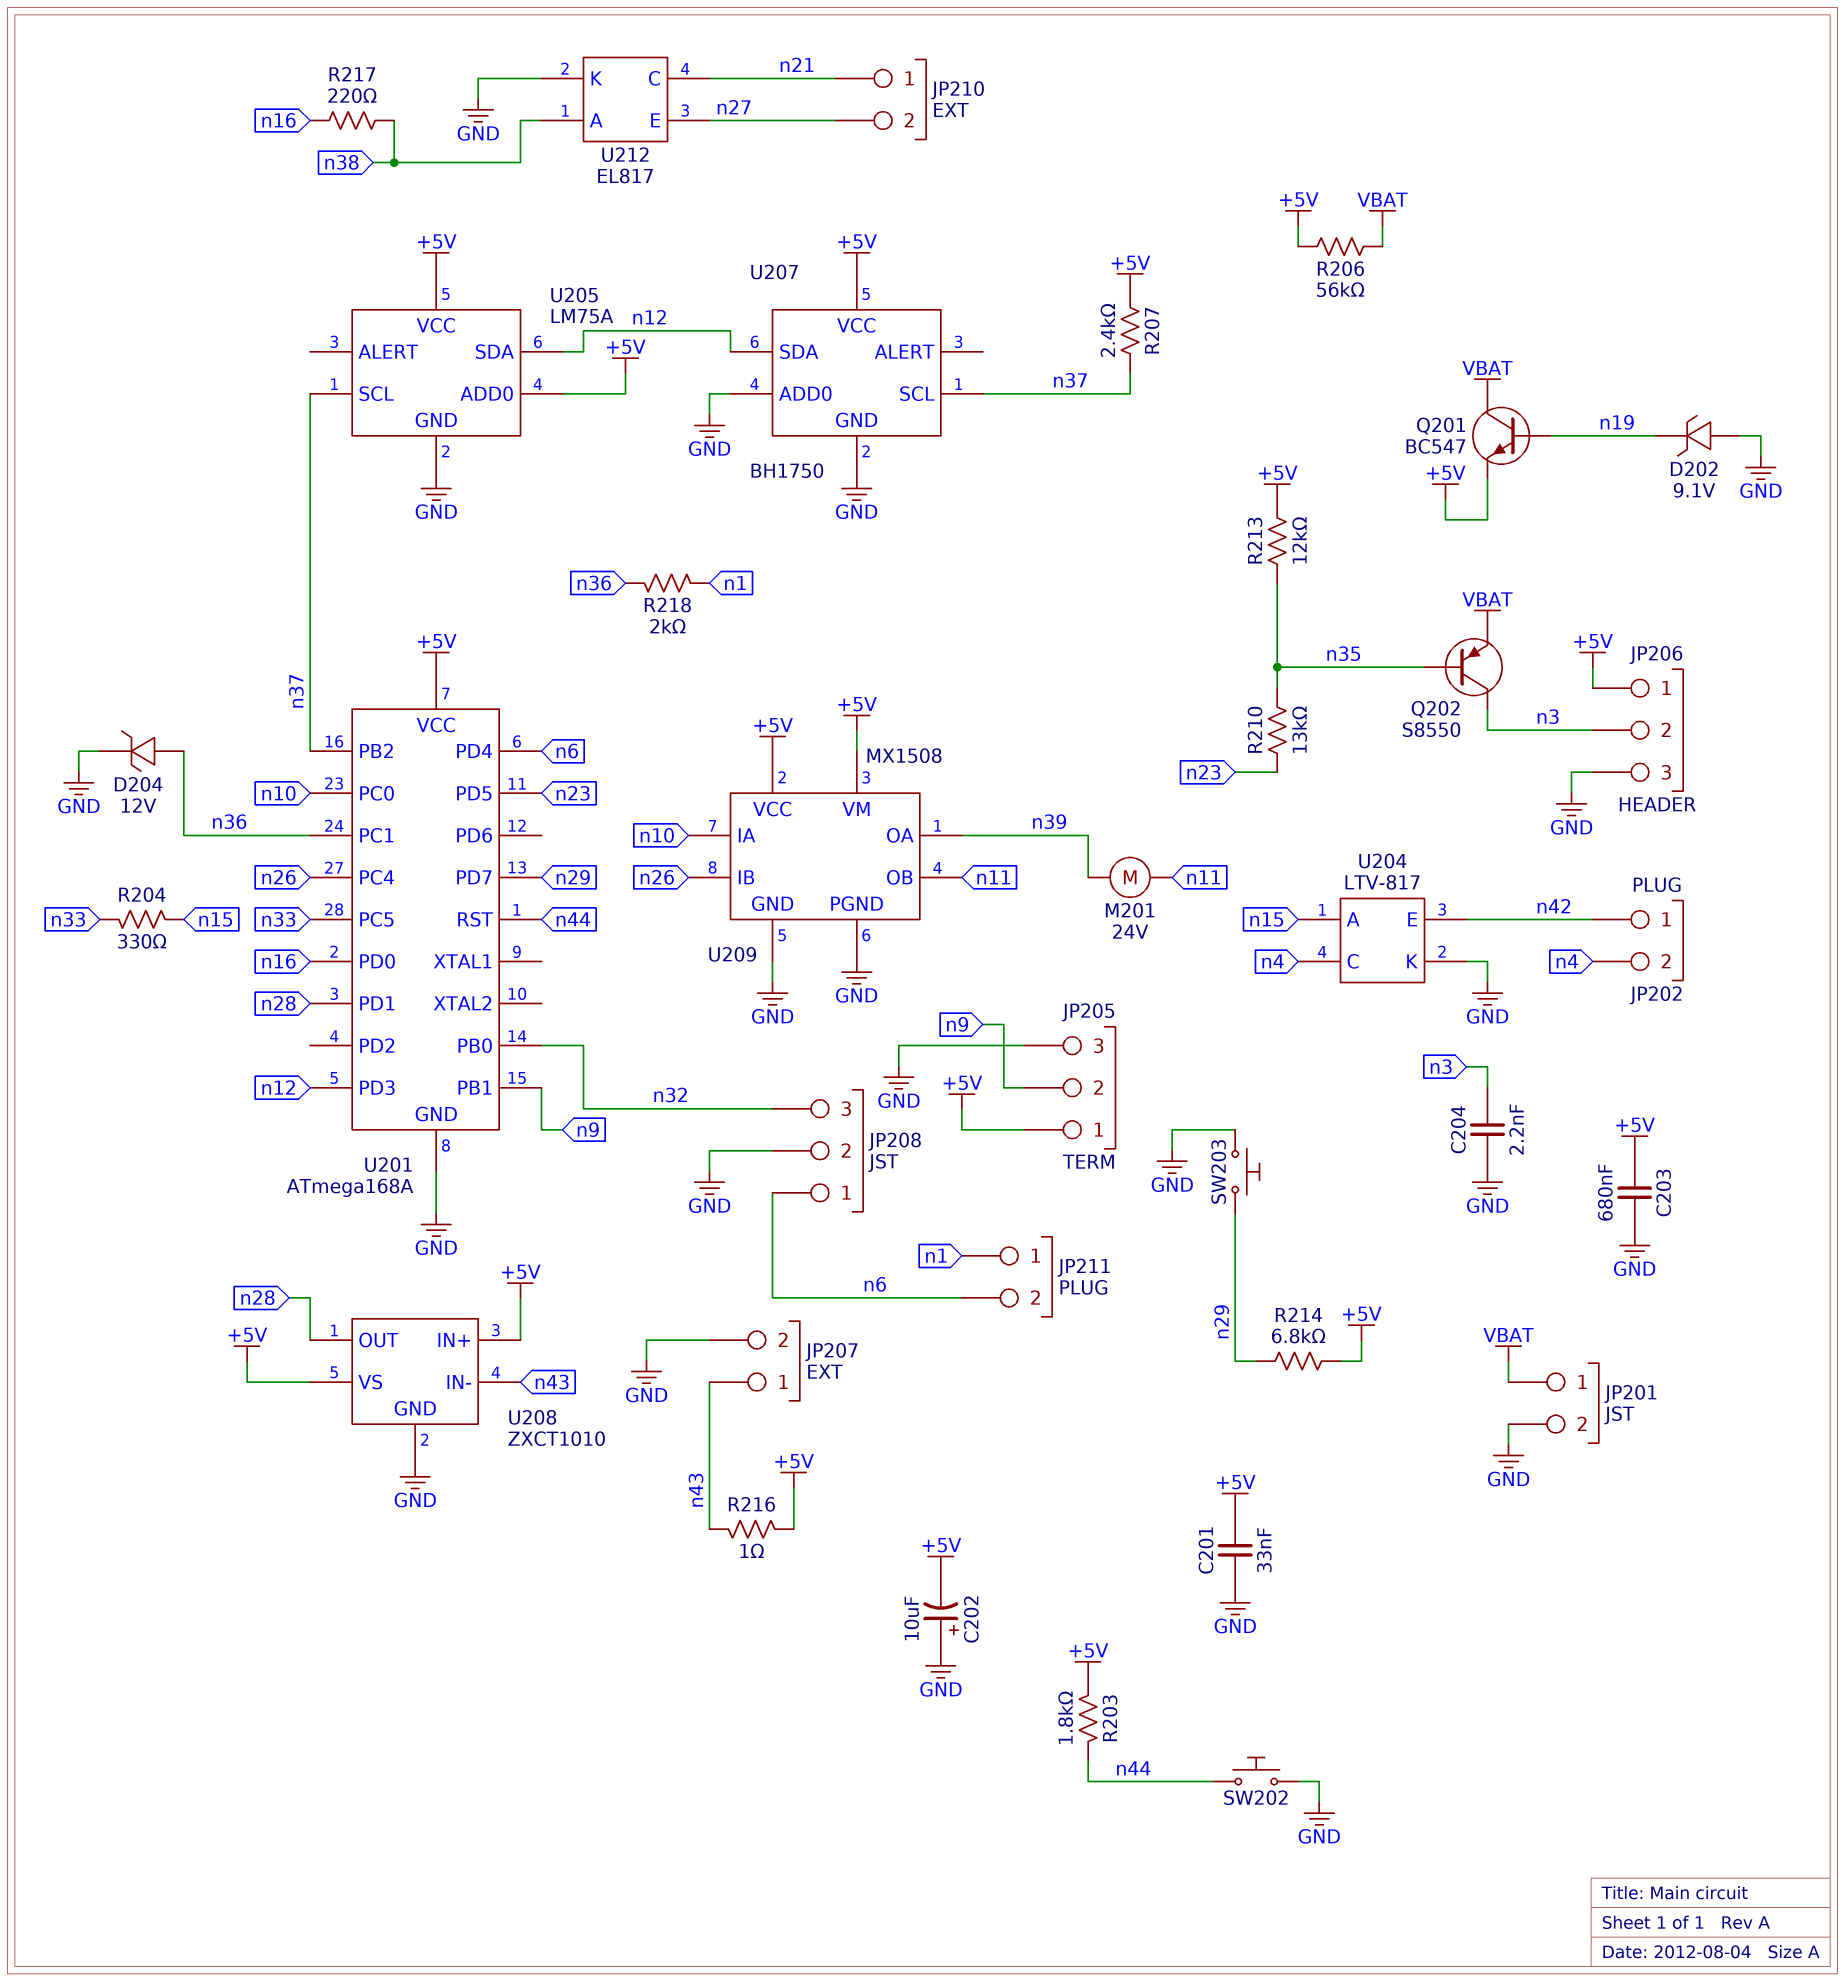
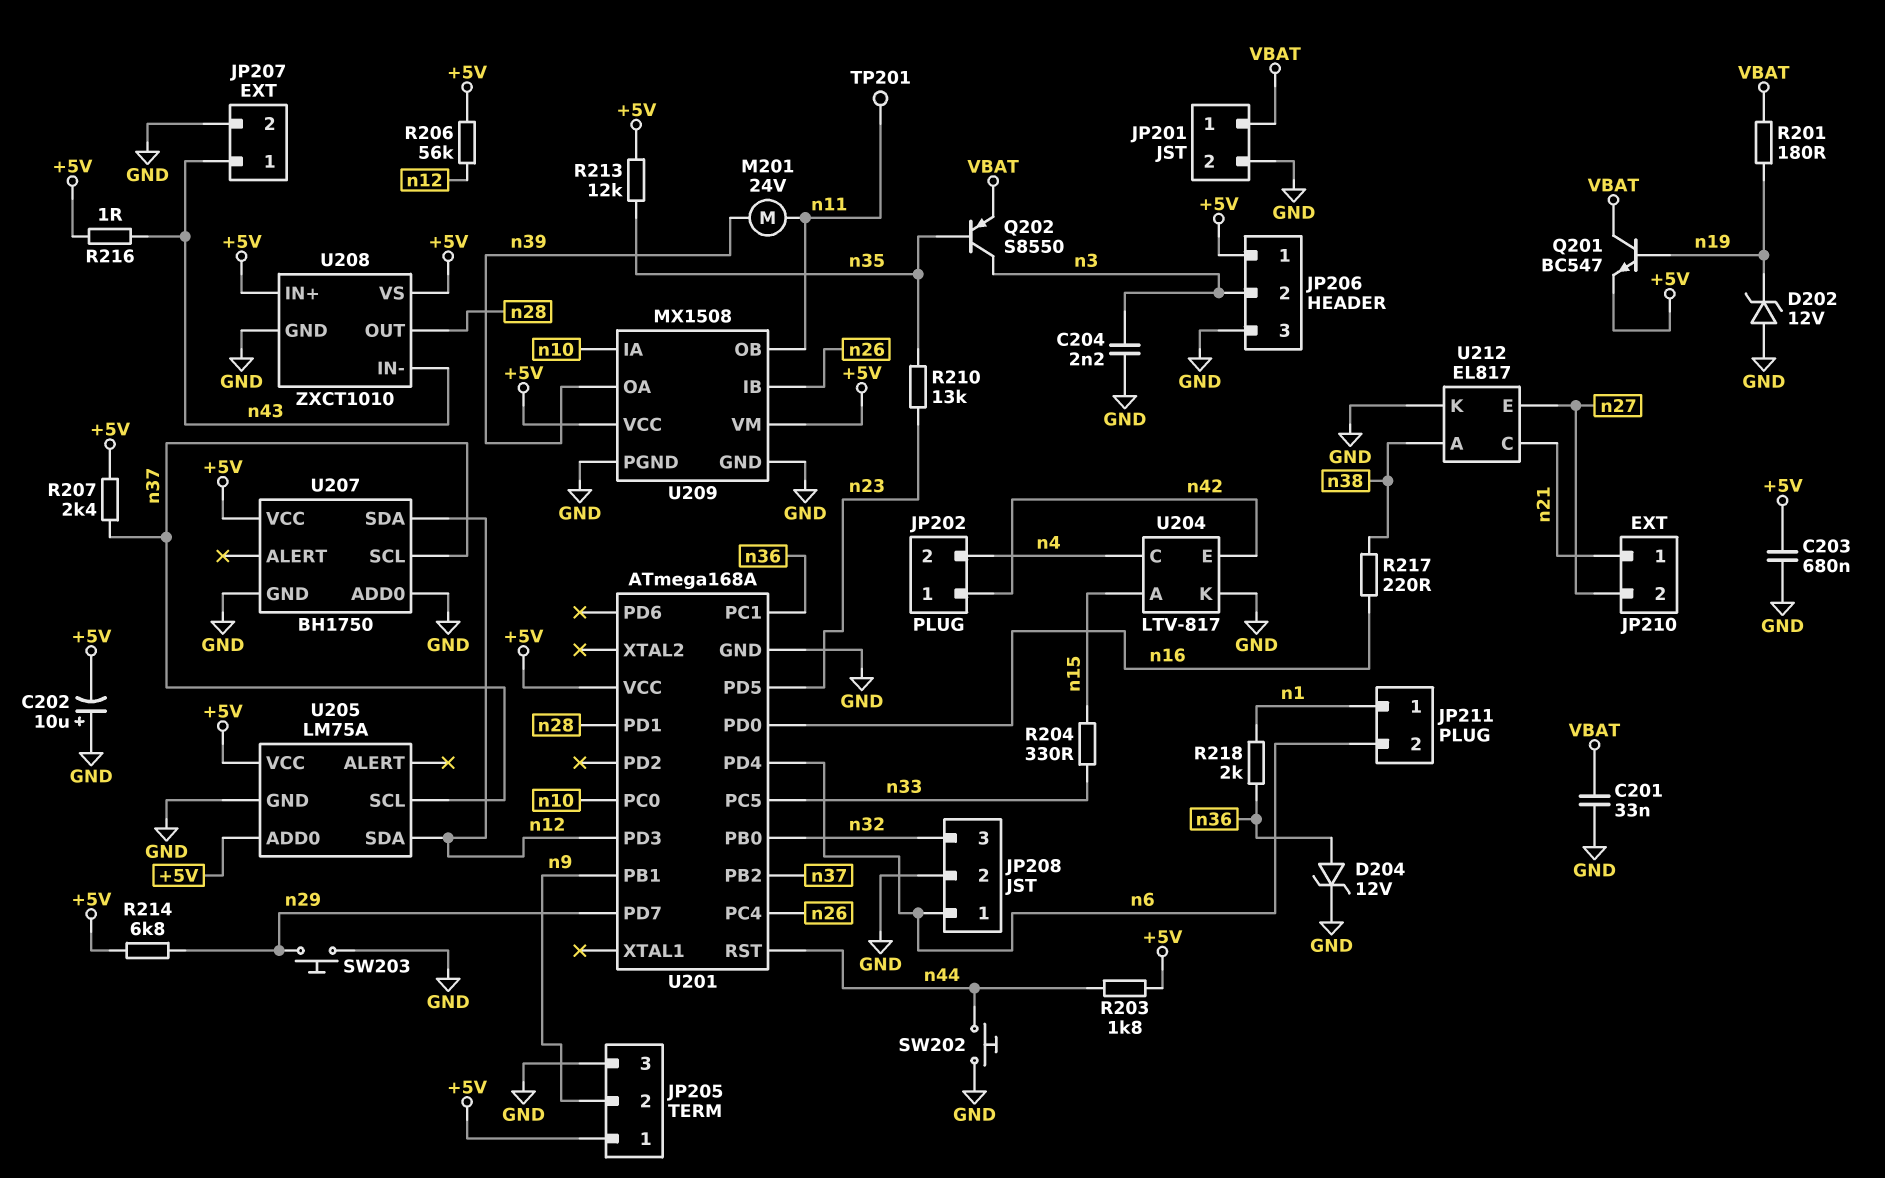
C201: 33nF (+5V, GND) -> 33nF (GND, VBAT)
D202: zener 9.1V (A GND, K n19) -> zener 12V (A GND, K n19)
R201: none -> 180 (VBAT, n19)
R206: 56k (+5V, VBAT) -> 56k (+5V, n12)
TP201: none -> test point (n11)

